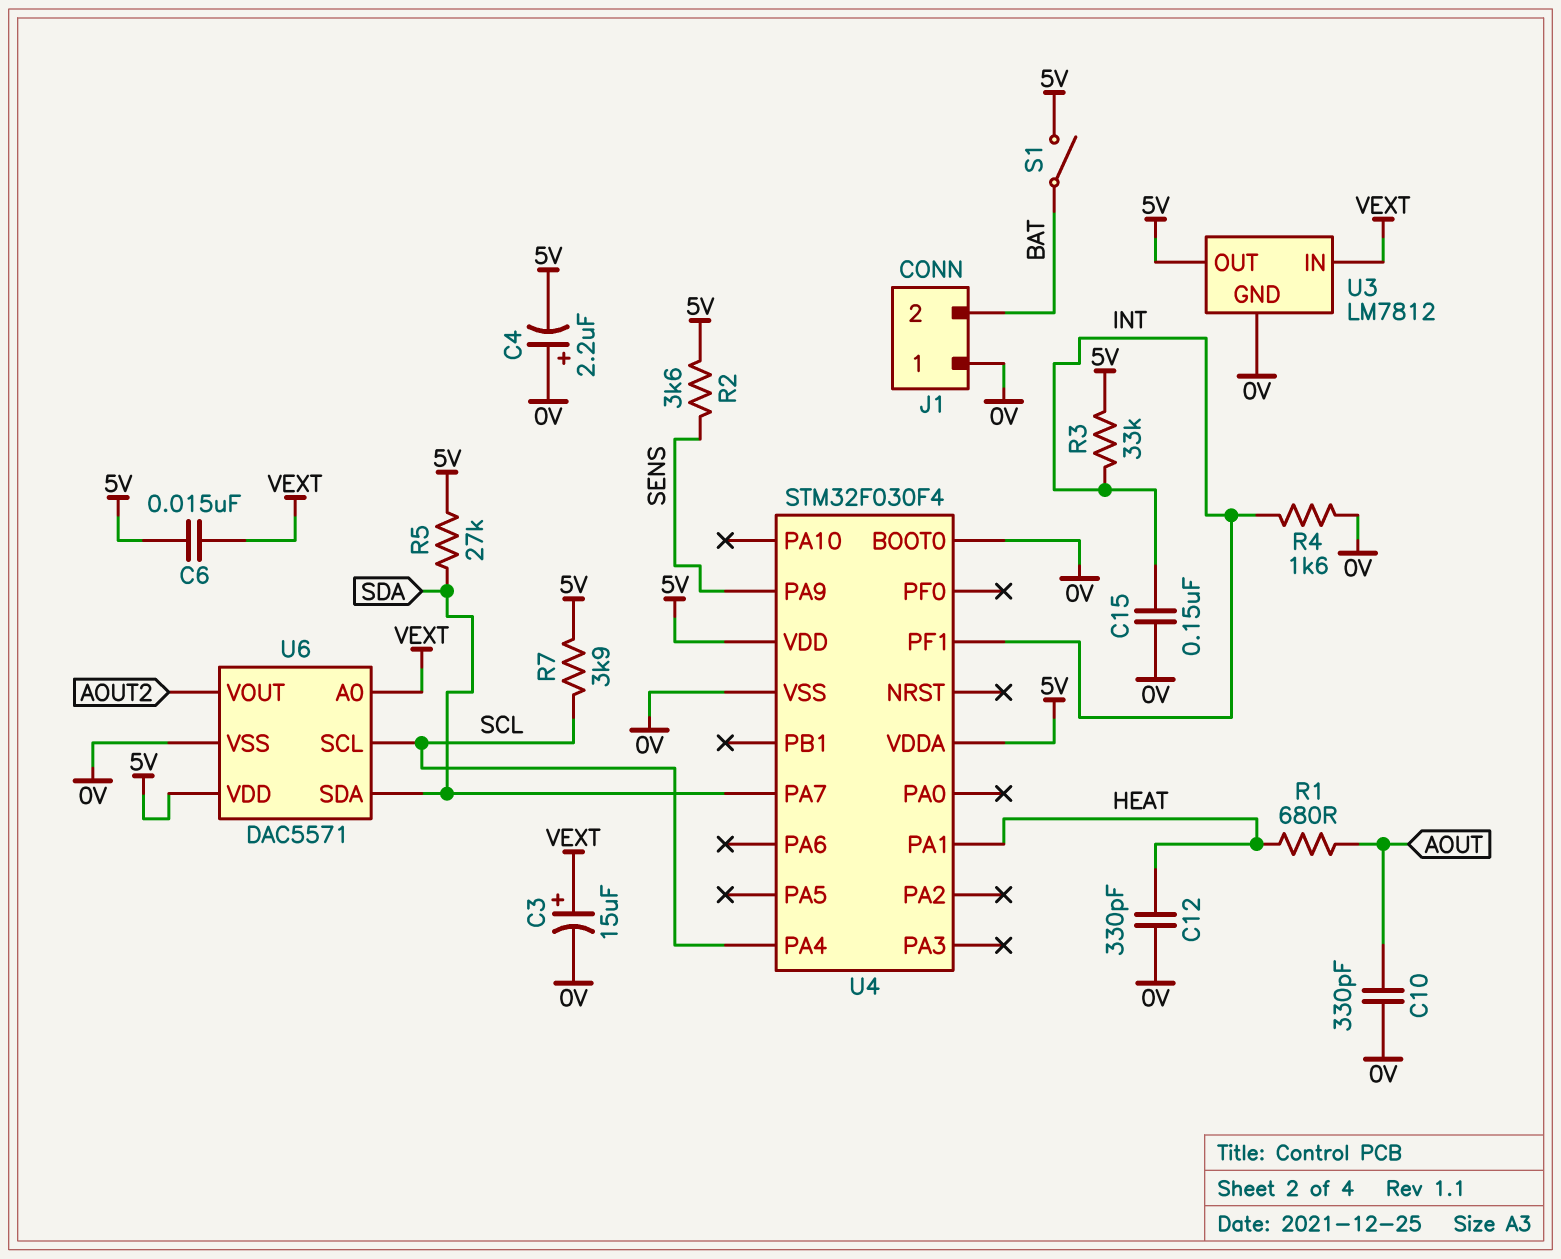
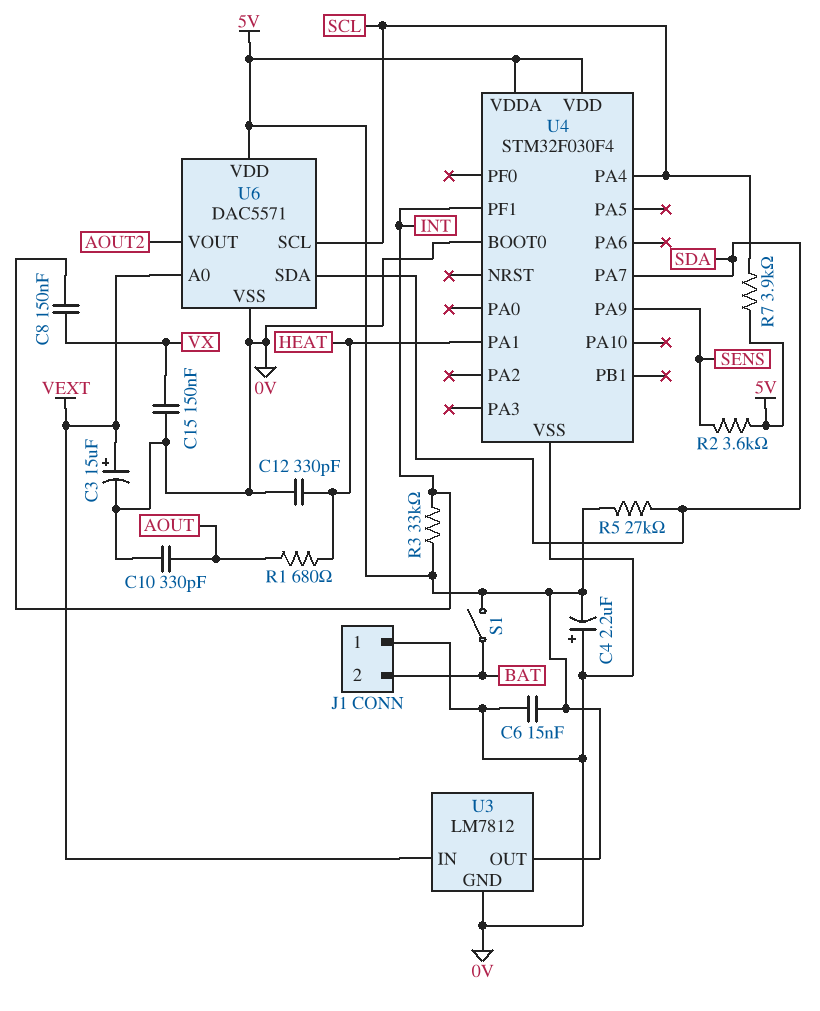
C6: 15nF (5V, VEXT) -> 15nF (0V, 5V)
C8: none -> 150nF (INT, VX)
C15: 150nF (0V, INT) -> 150nF (0V, VX)
R4: 1.6k (0V, INT) -> none

